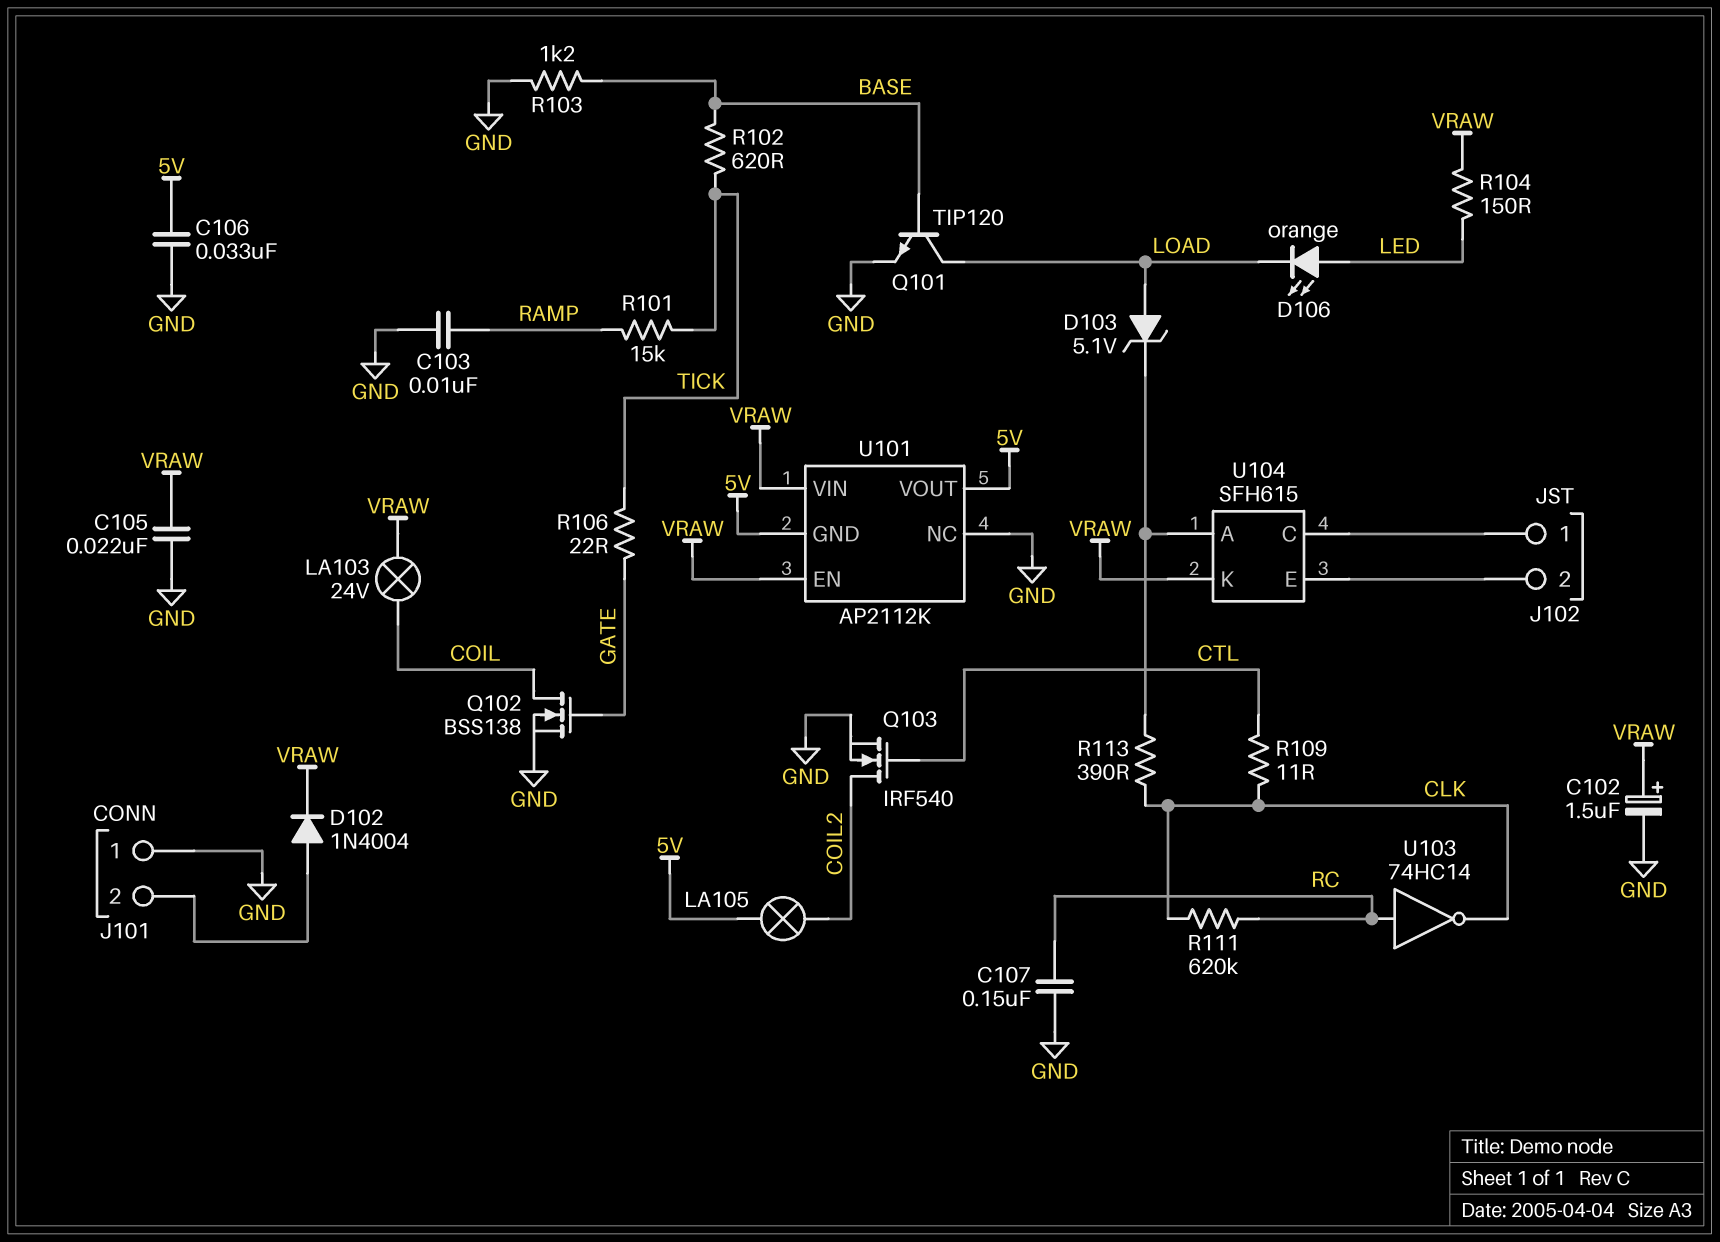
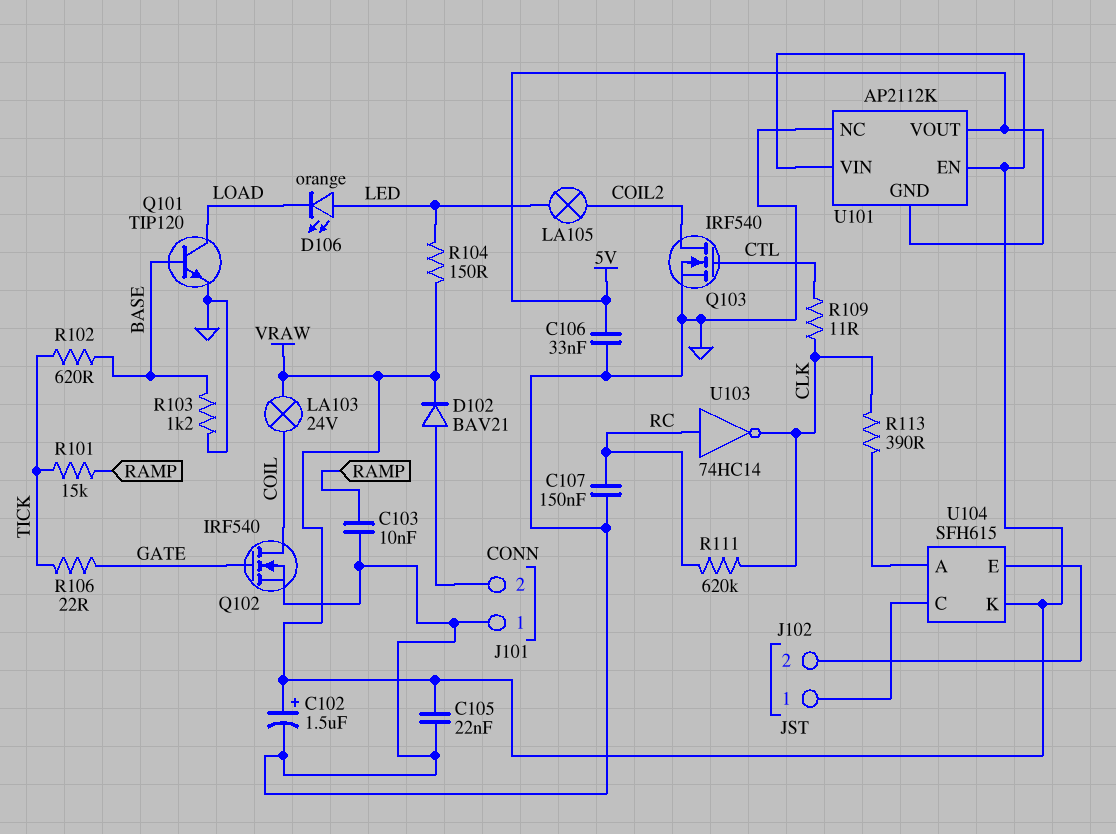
D102: diode 1N4004 (A J101/2, K VRAW) -> diode BAV21 (A J101/2, K VRAW)
D103: zener 5.1V (A LOAD, K U104/A) -> none
LA105: lamp (5V, COIL2) -> lamp (COIL2, LED)
Q102: NMOS BSS138 (G GATE, D COIL, S GND) -> NMOS IRF540 (G GATE, D COIL, S GND)

